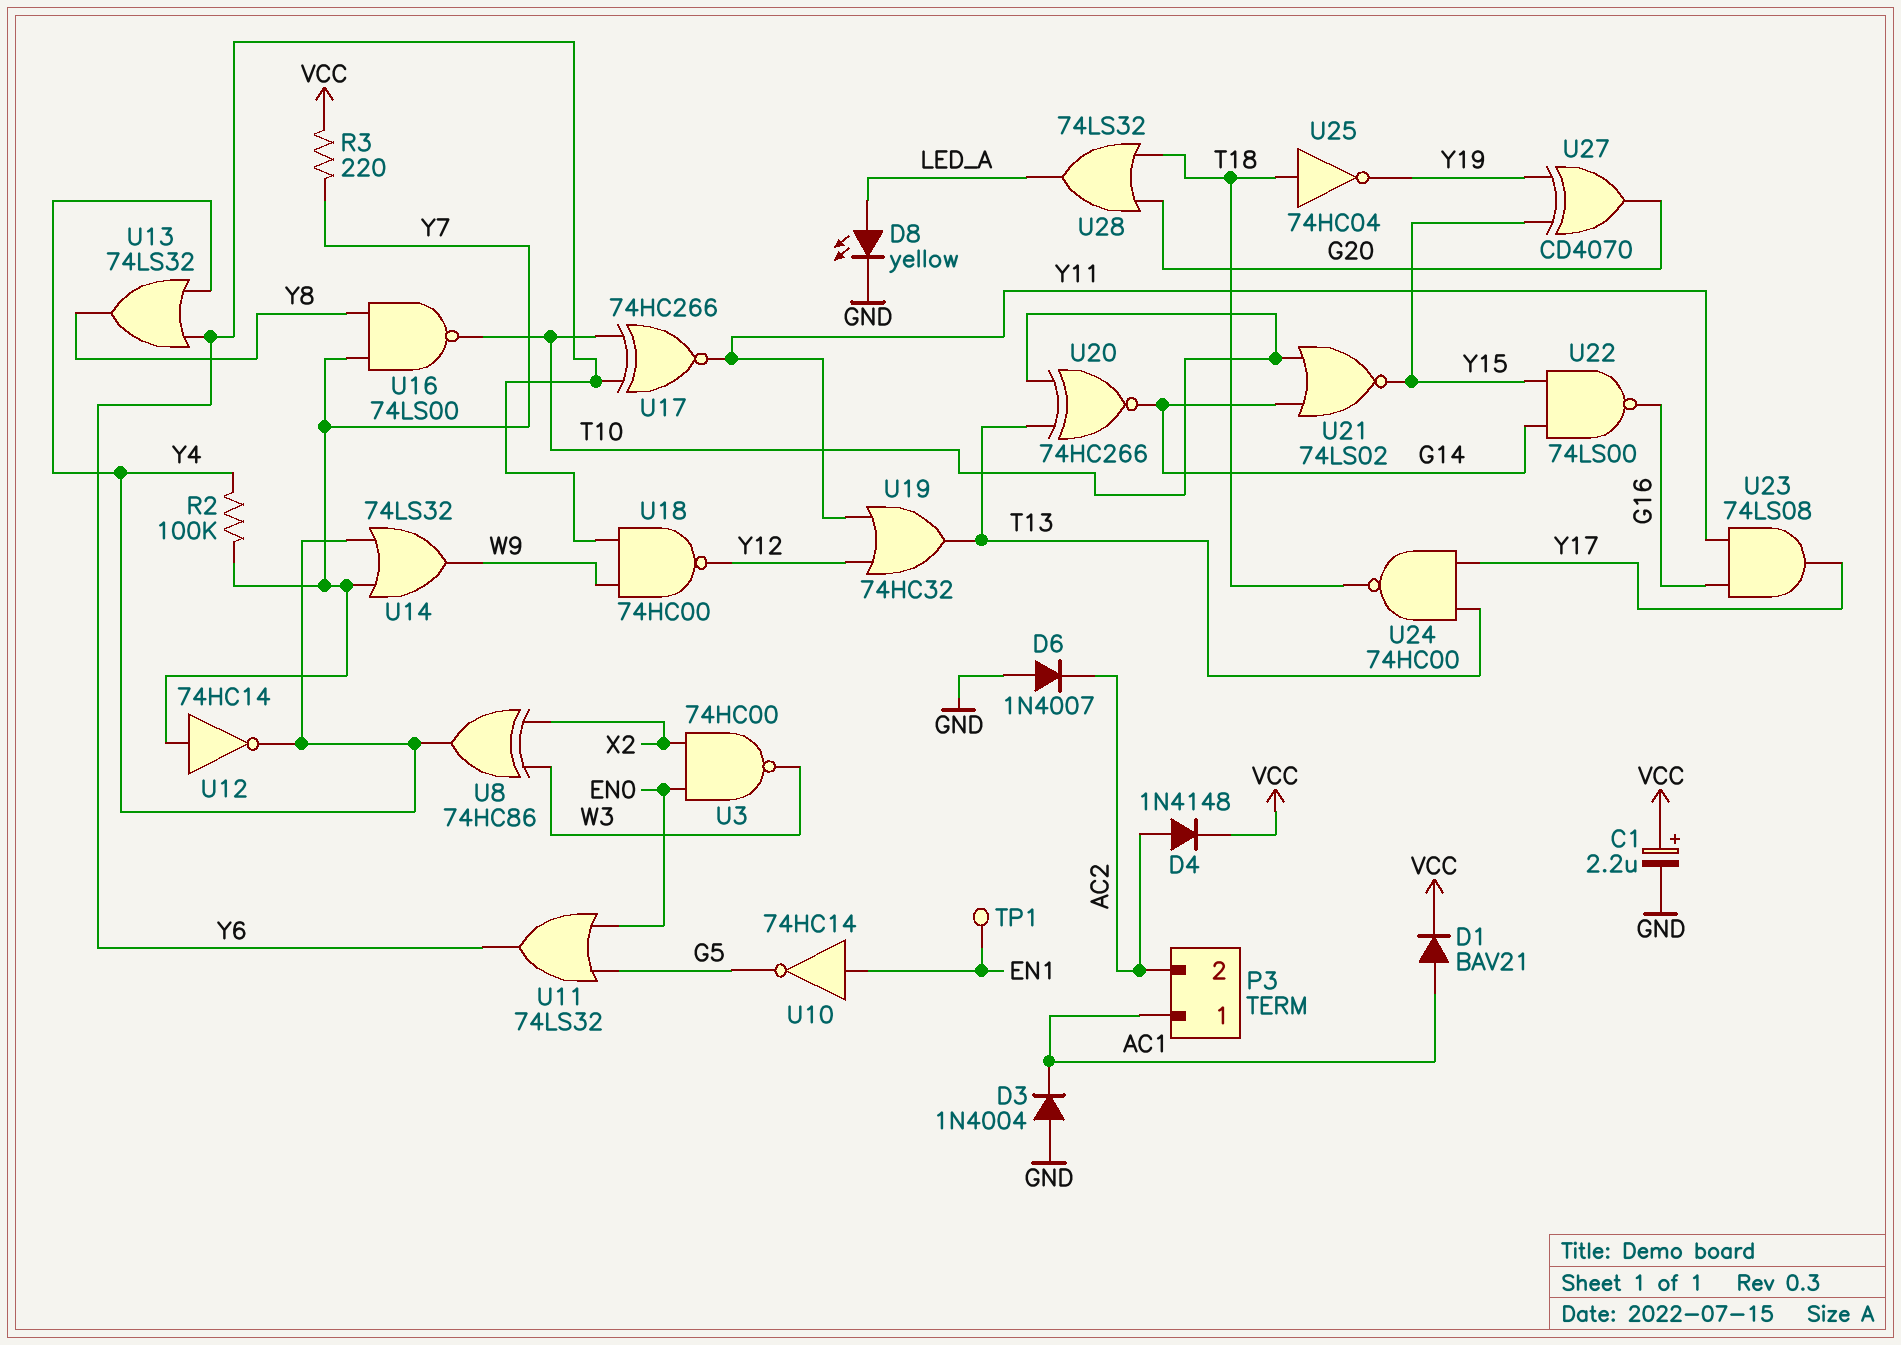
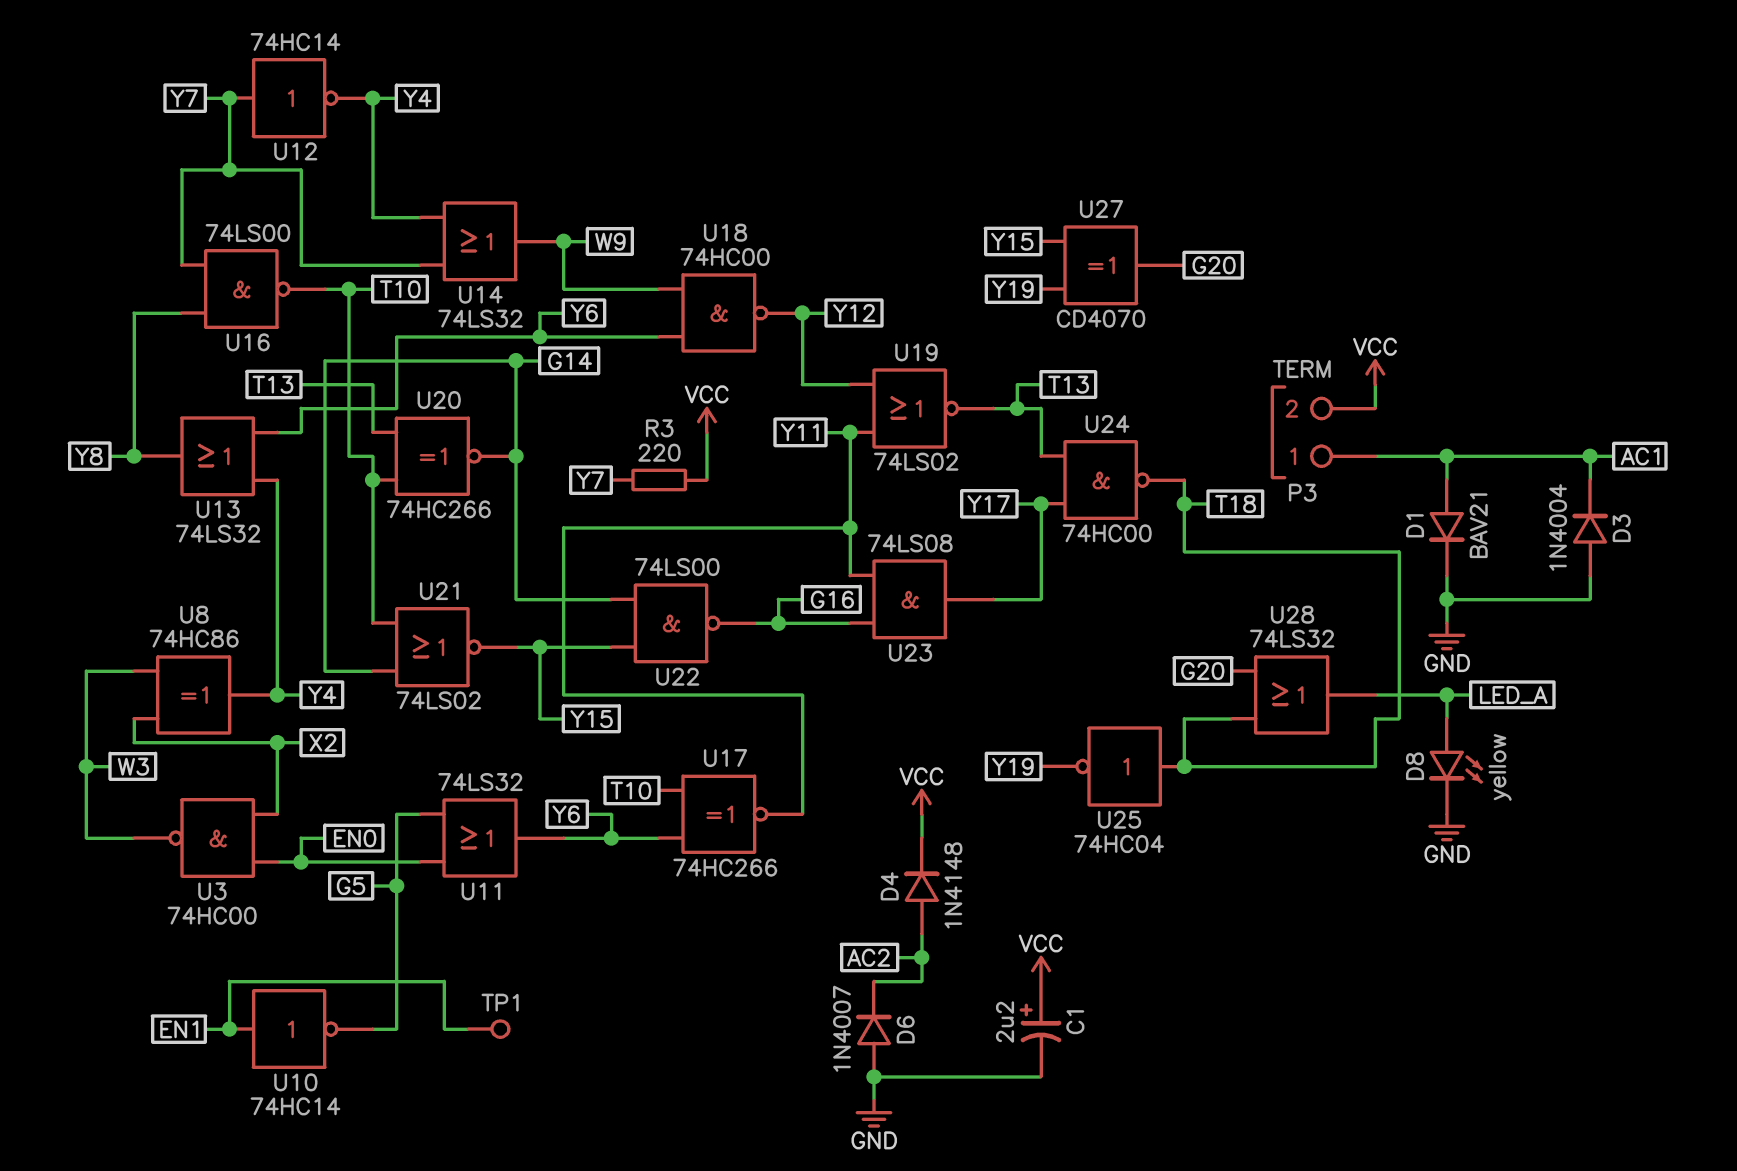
D1: diode BAV21 (A AC1, K VCC) -> diode BAV21 (A AC1, K GND)
P3 pin 2: AC2 -> VCC
R2: 100k (Y4, Y7) -> none
U19: OR 74HC32 (in Y11, in Y12, out T13) -> NOR 74LS02 (in Y11, in Y12, out T13)

